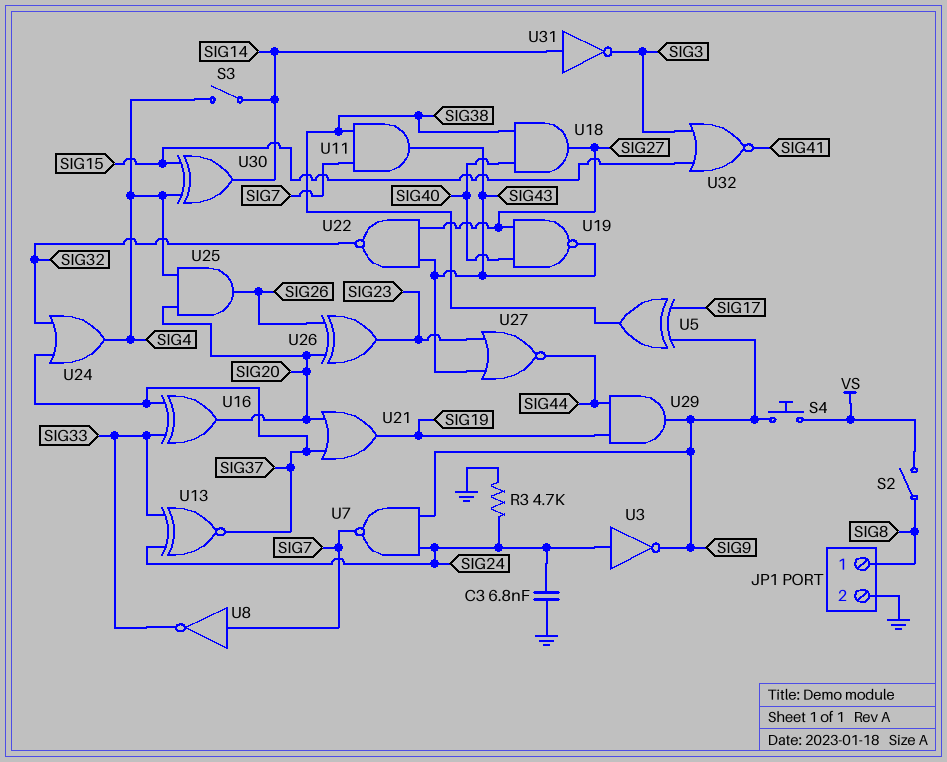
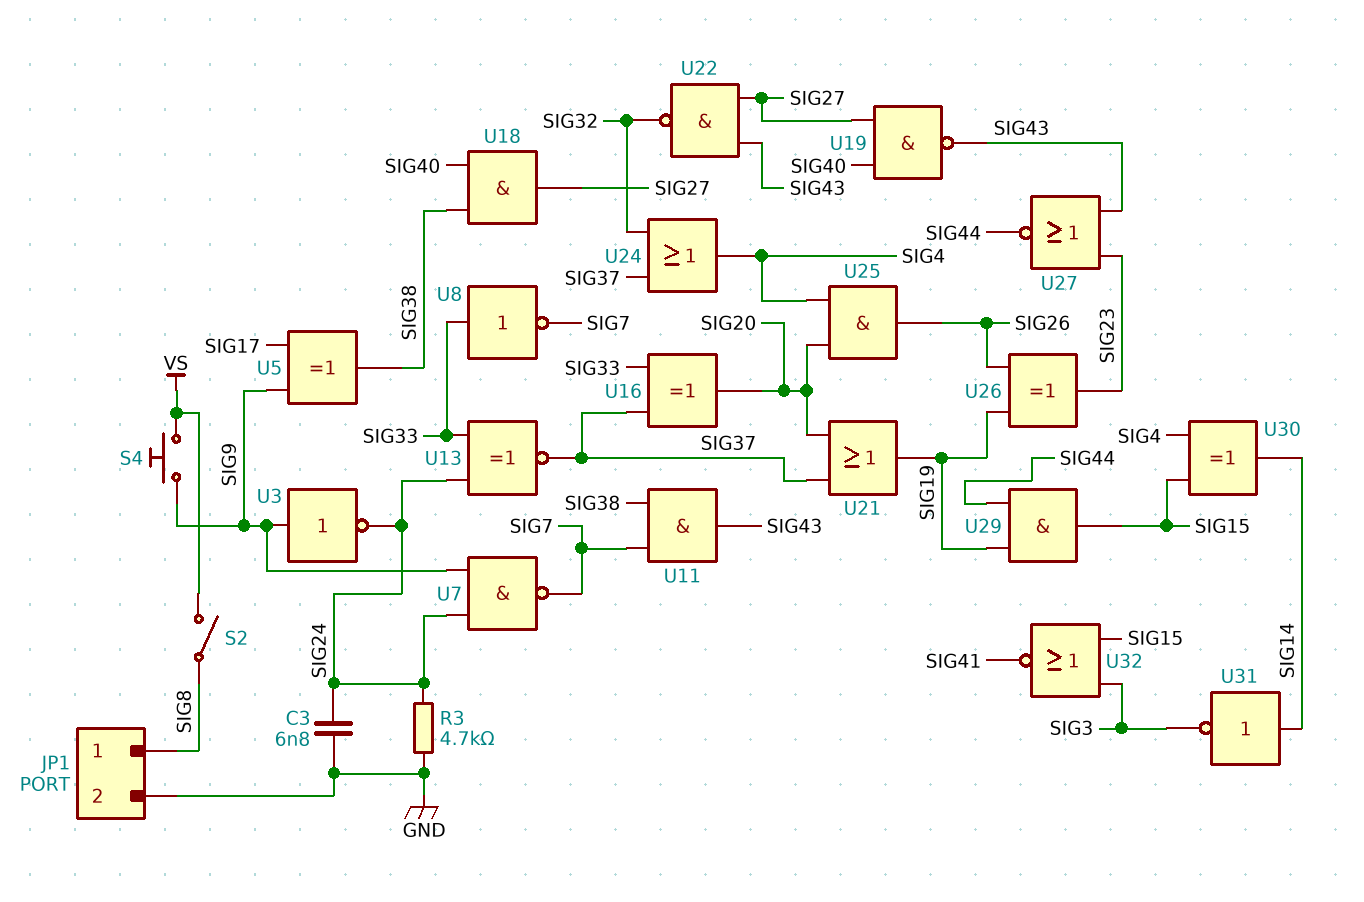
S3: switch (SIG4, SIG14) -> none
U3: NOT (in SIG24, out SIG9) -> NOT (in SIG9, out SIG24)
U8: NOT (in SIG7, out SIG33) -> NOT (in SIG33, out SIG7)
U26: XOR (in SIG20, in SIG26, out SIG23) -> XOR (in SIG19, in SIG26, out SIG23)
U29: AND (in SIG19, in SIG44, out SIG9) -> AND (in SIG19, in SIG44, out SIG15)

